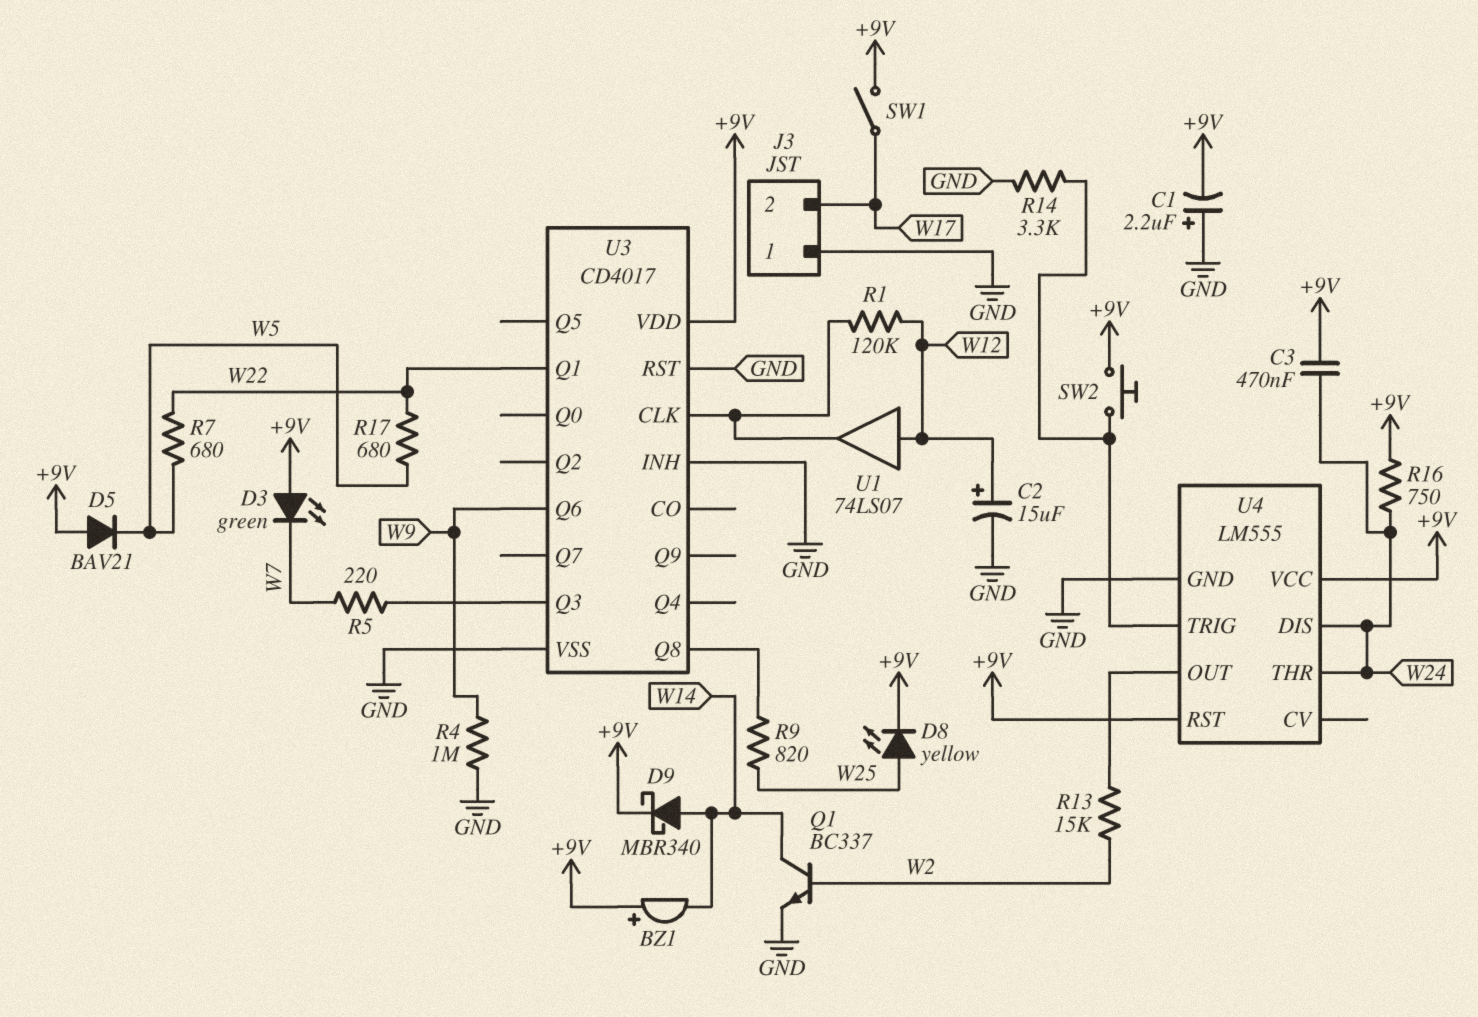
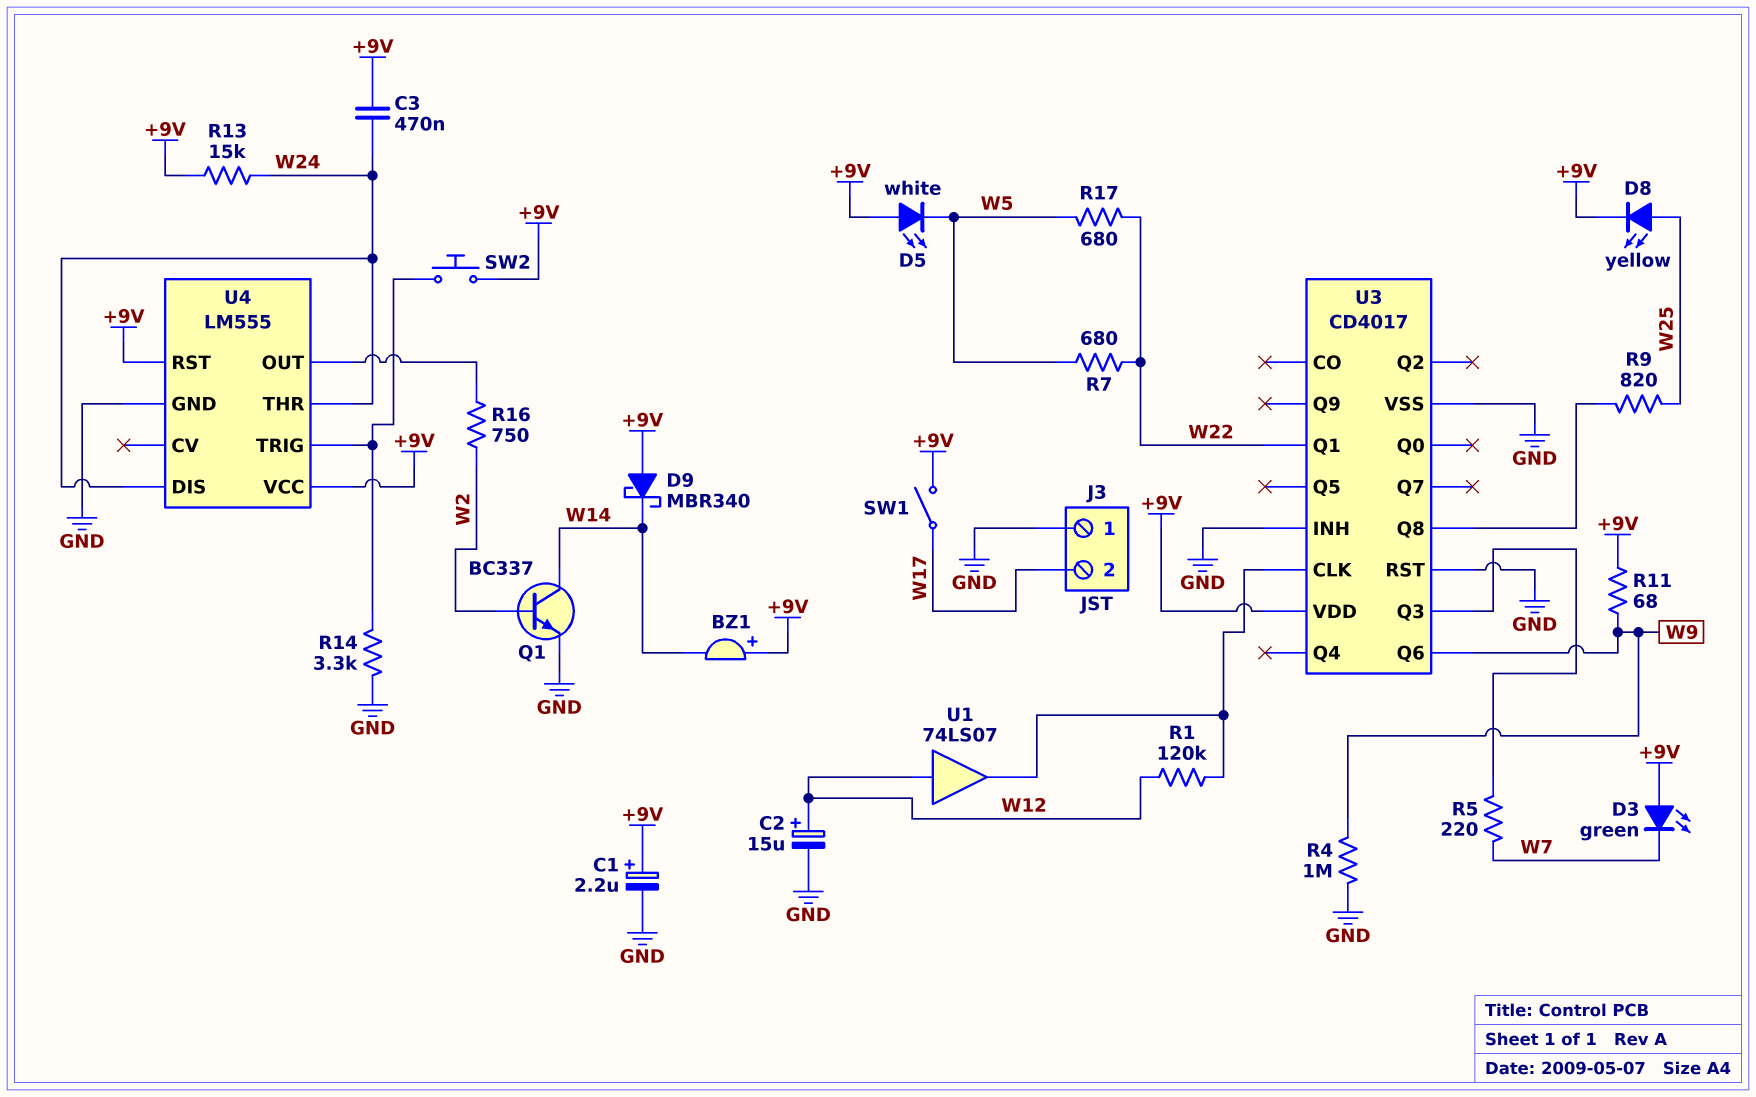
C1: 2.2uF (plus GND, minus +9V) -> 2.2uF (plus +9V, minus GND)
D5: diode BAV21 (A +9V, K W5) -> LED white (A +9V, K W5)
D9: schottky MBR340 (A W14, K +9V) -> schottky MBR340 (A +9V, K W14)
R11: none -> 68 (+9V, W9)
R13: 15k (U4/OUT, W2) -> 15k (+9V, W24)
R16: 750 (+9V, W24) -> 750 (U4/OUT, W2)

